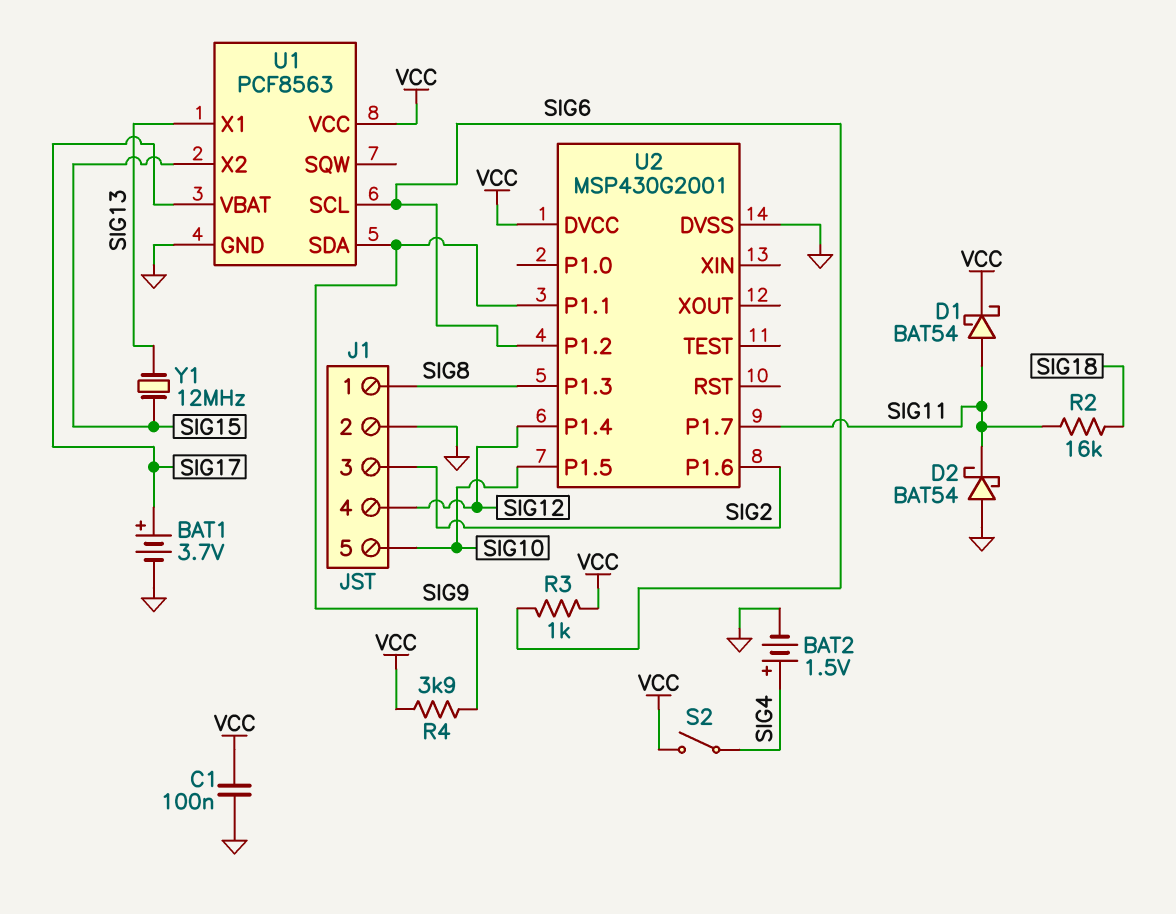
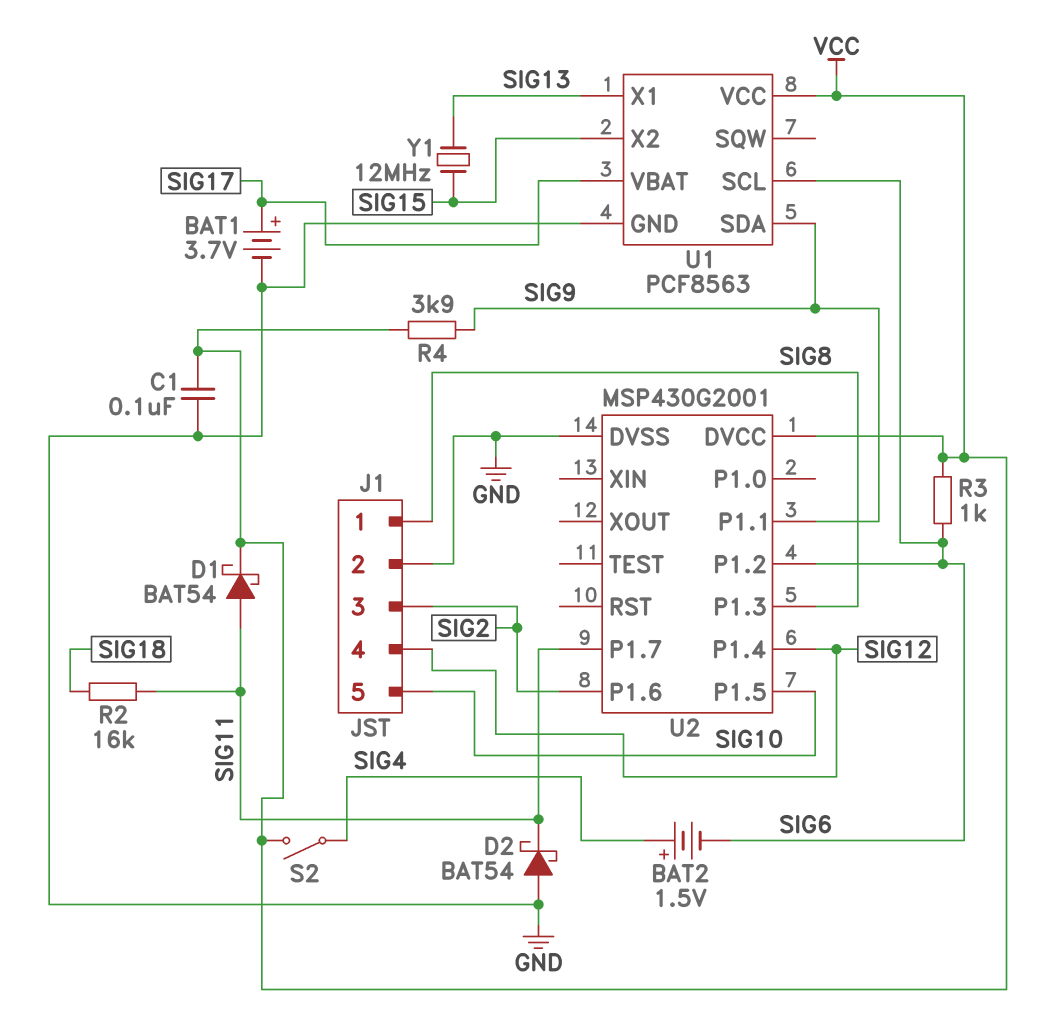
BAT2: 1.5V (plus SIG4, minus GND) -> 1.5V (plus SIG4, minus SIG6)

